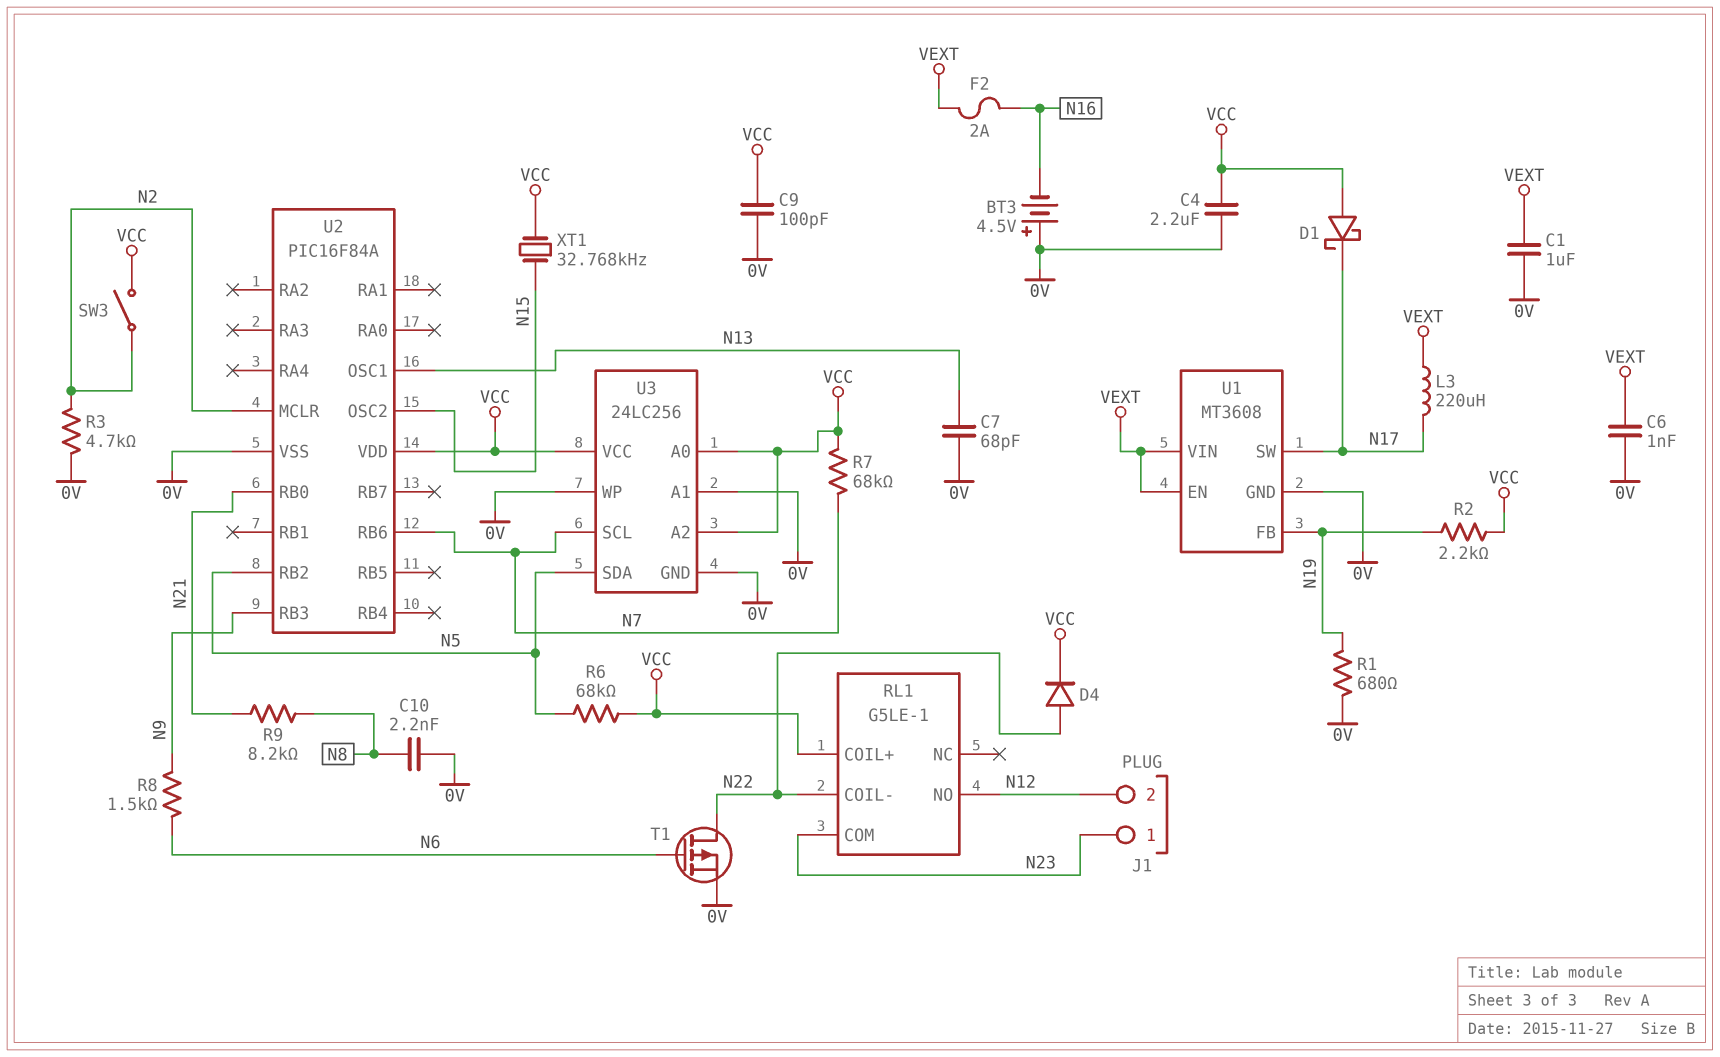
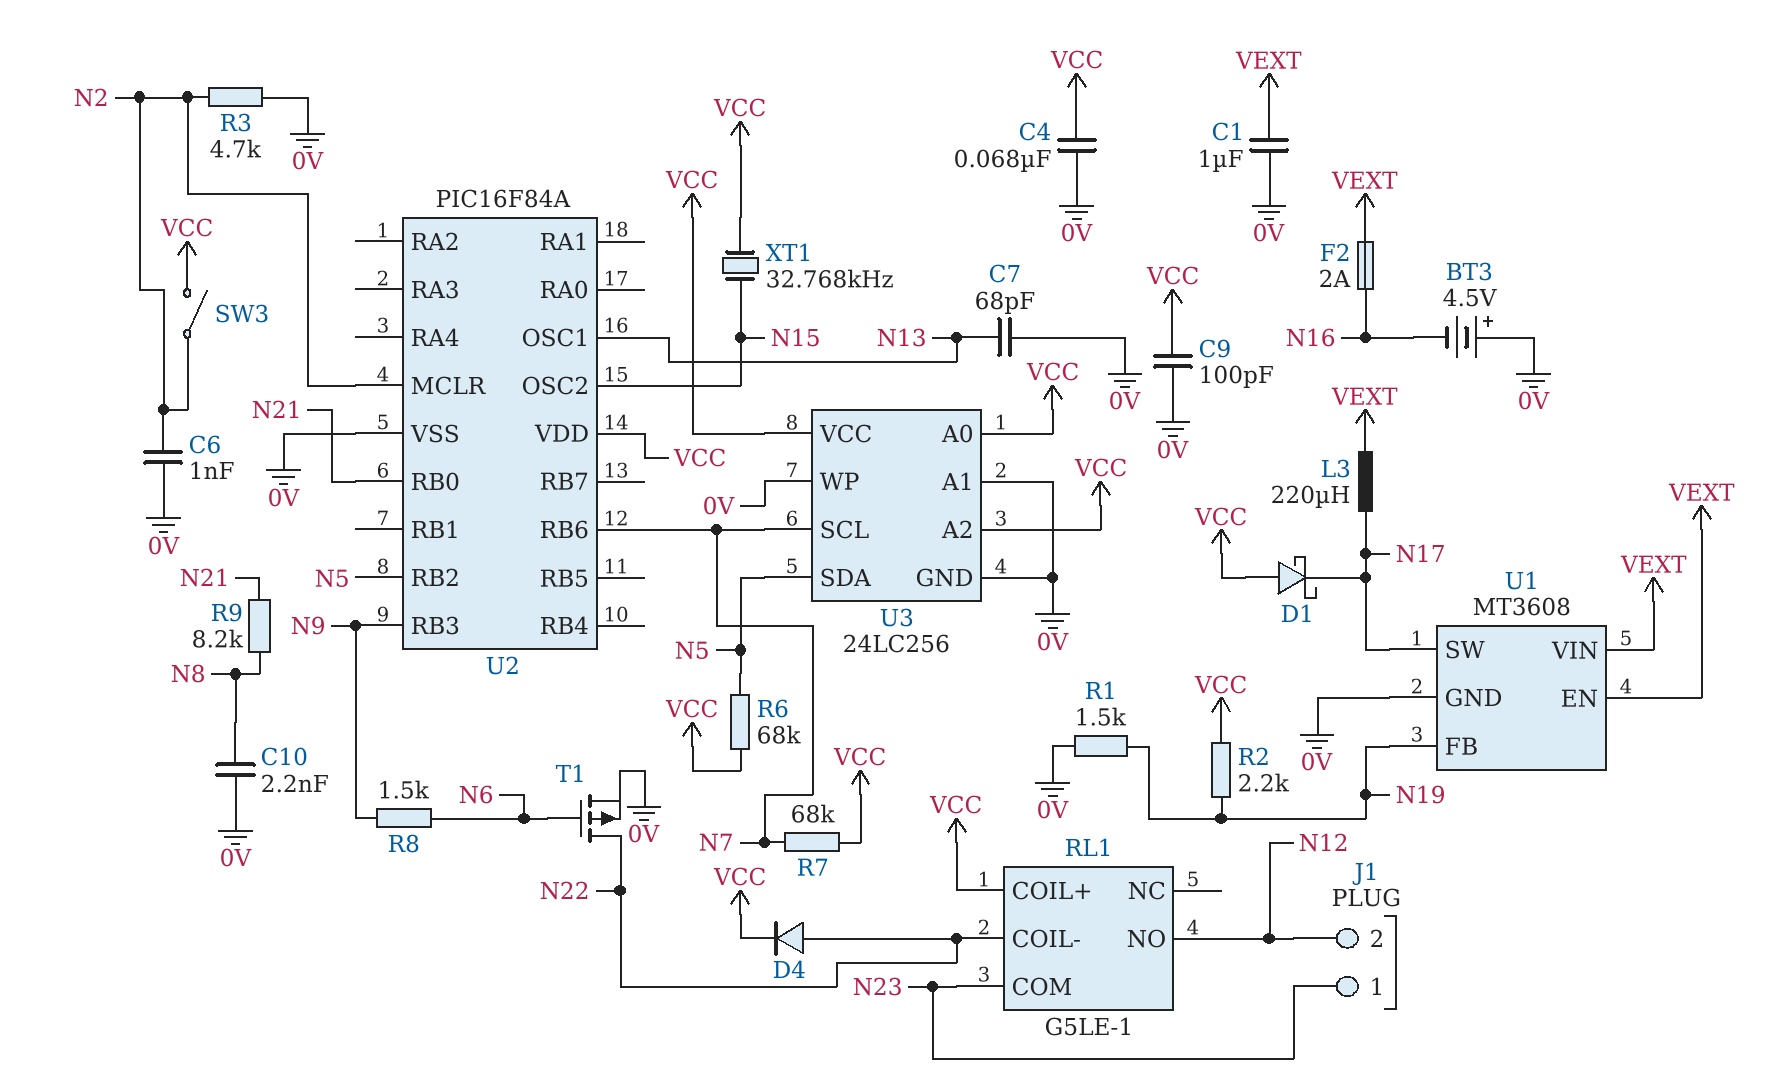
C4: 2.2uF (0V, VCC) -> 68nF (0V, VCC)
C6: 1nF (0V, VEXT) -> 1nF (0V, N2)
R1: 680 (0V, N19) -> 1.5k (0V, N19)

